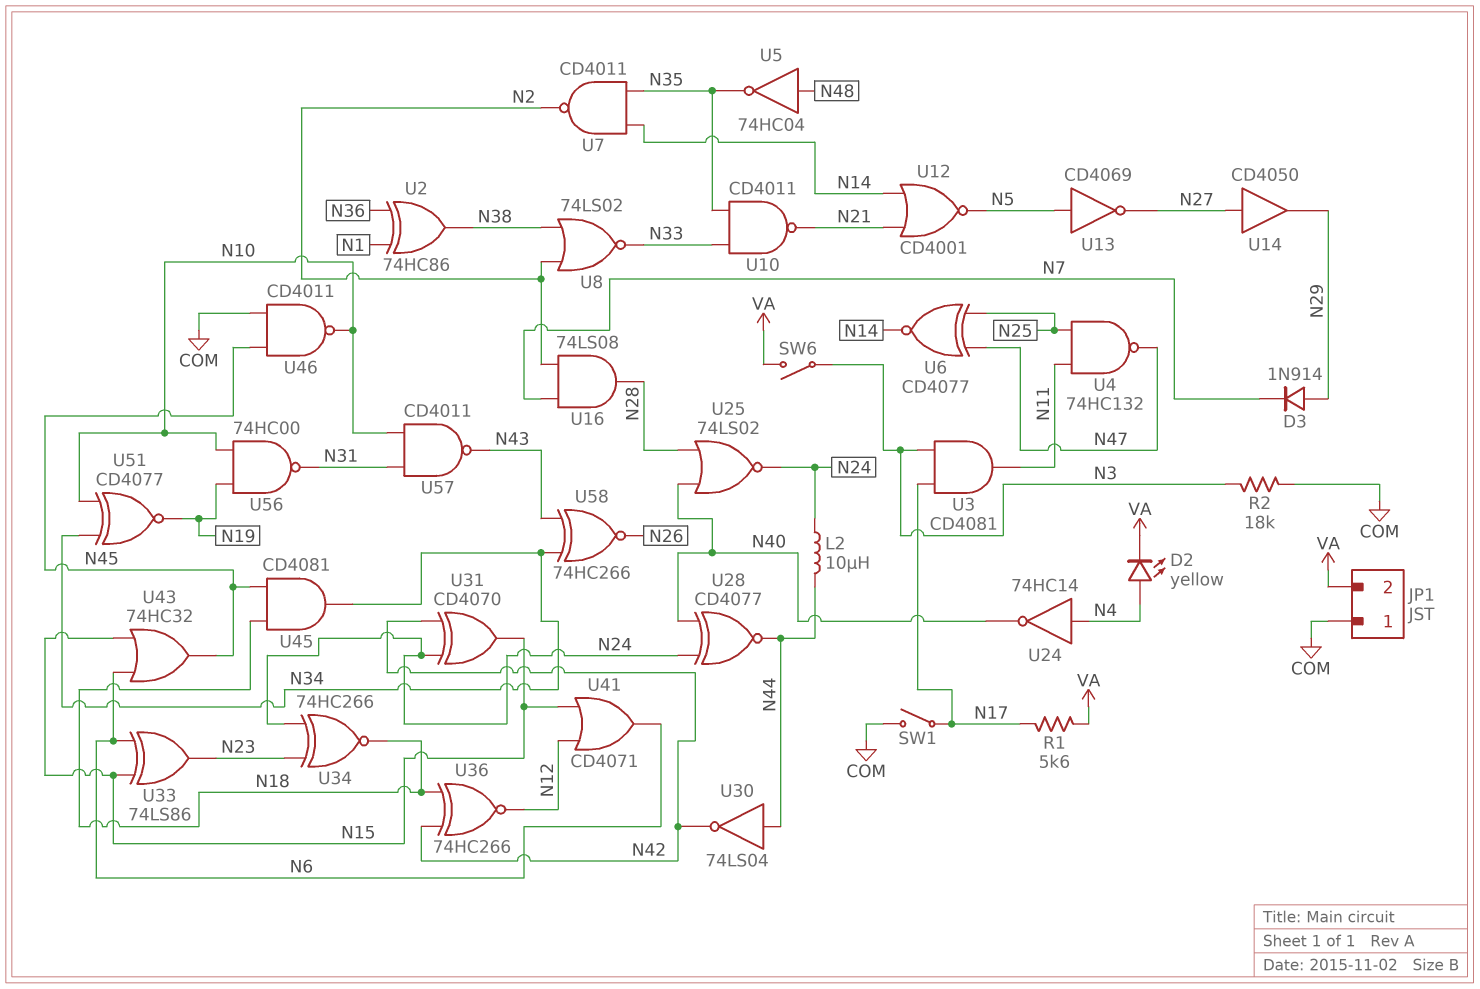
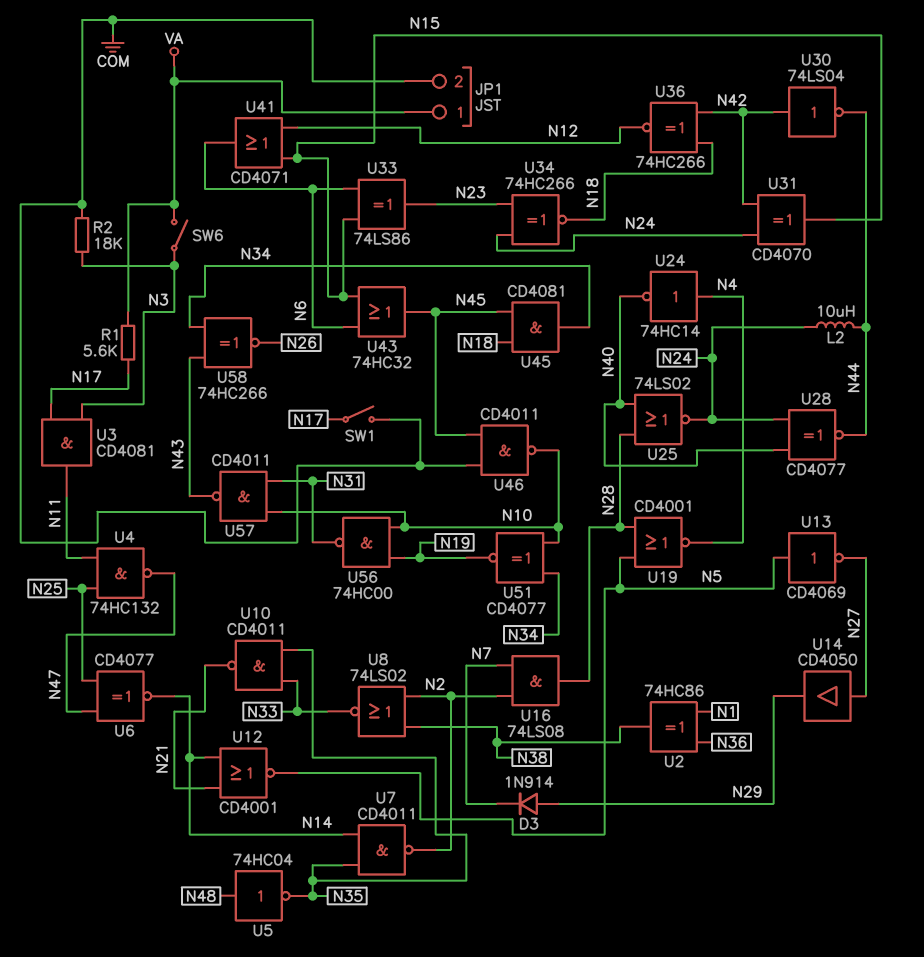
D2: LED yellow (A N4, K VA) -> none
JP1 pin 1: COM -> VA
JP1 pin 2: VA -> COM
U19: none -> NOR CD4001 (in N5, in N28, out N4)
U30: NOT 74LS04 (in N44, out N42) -> NOT 74LS04 (in N42, out N44)

